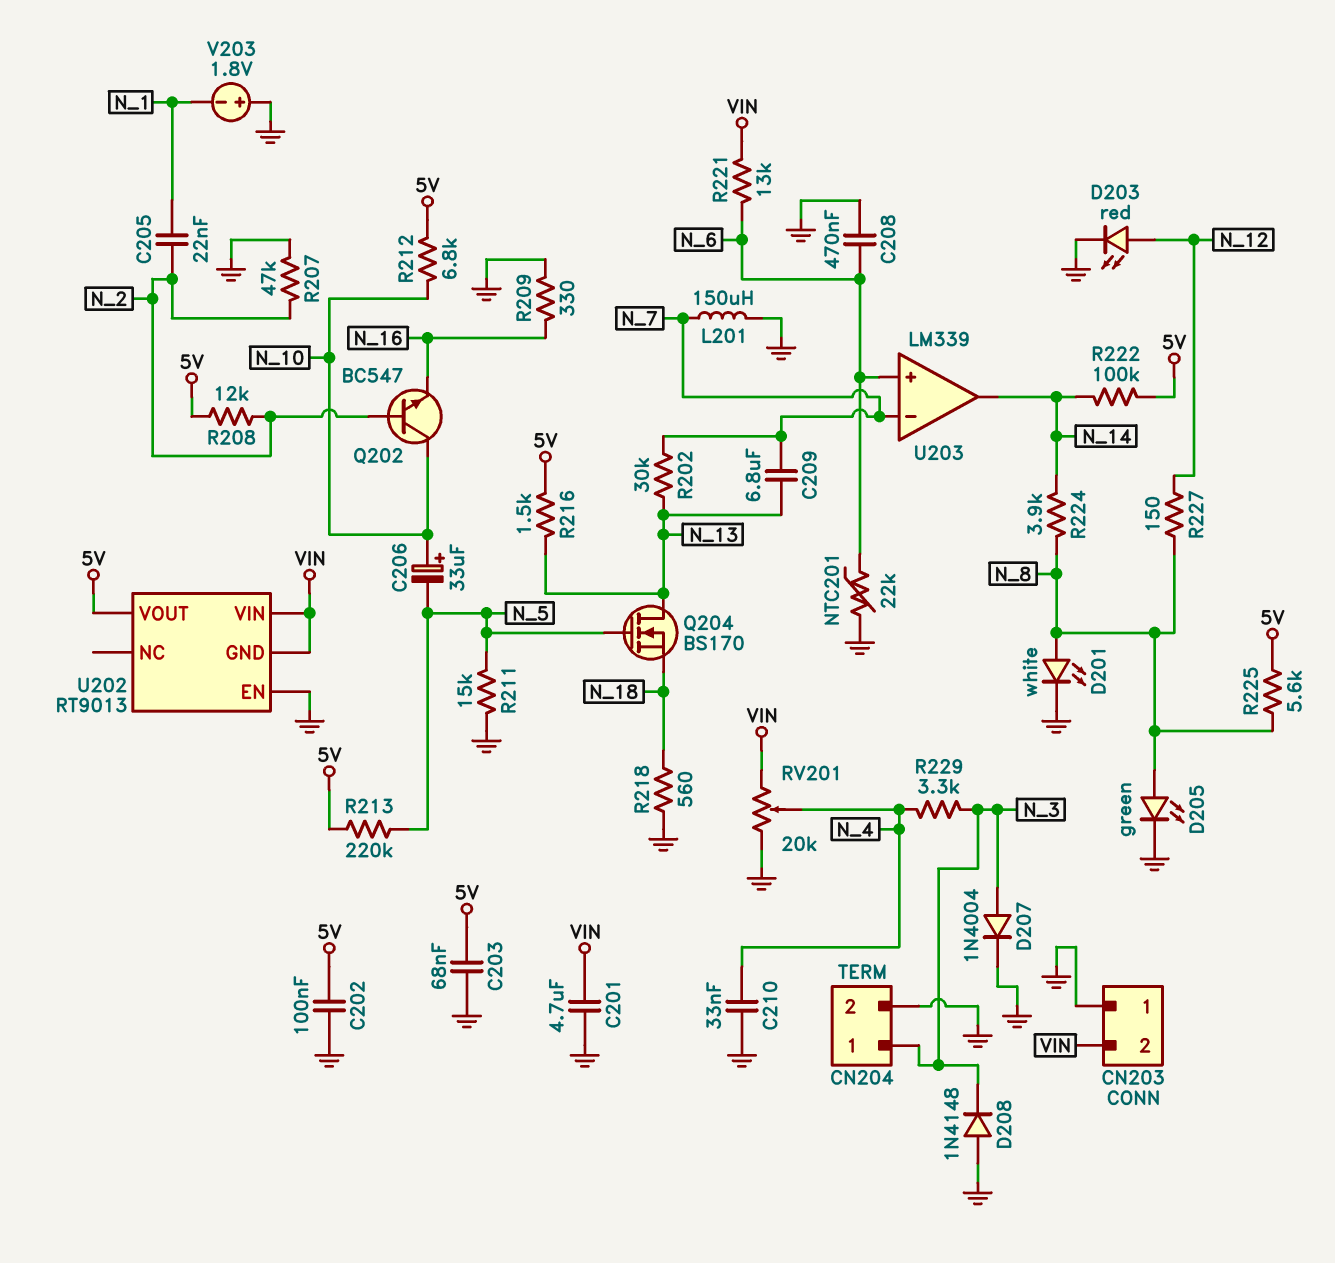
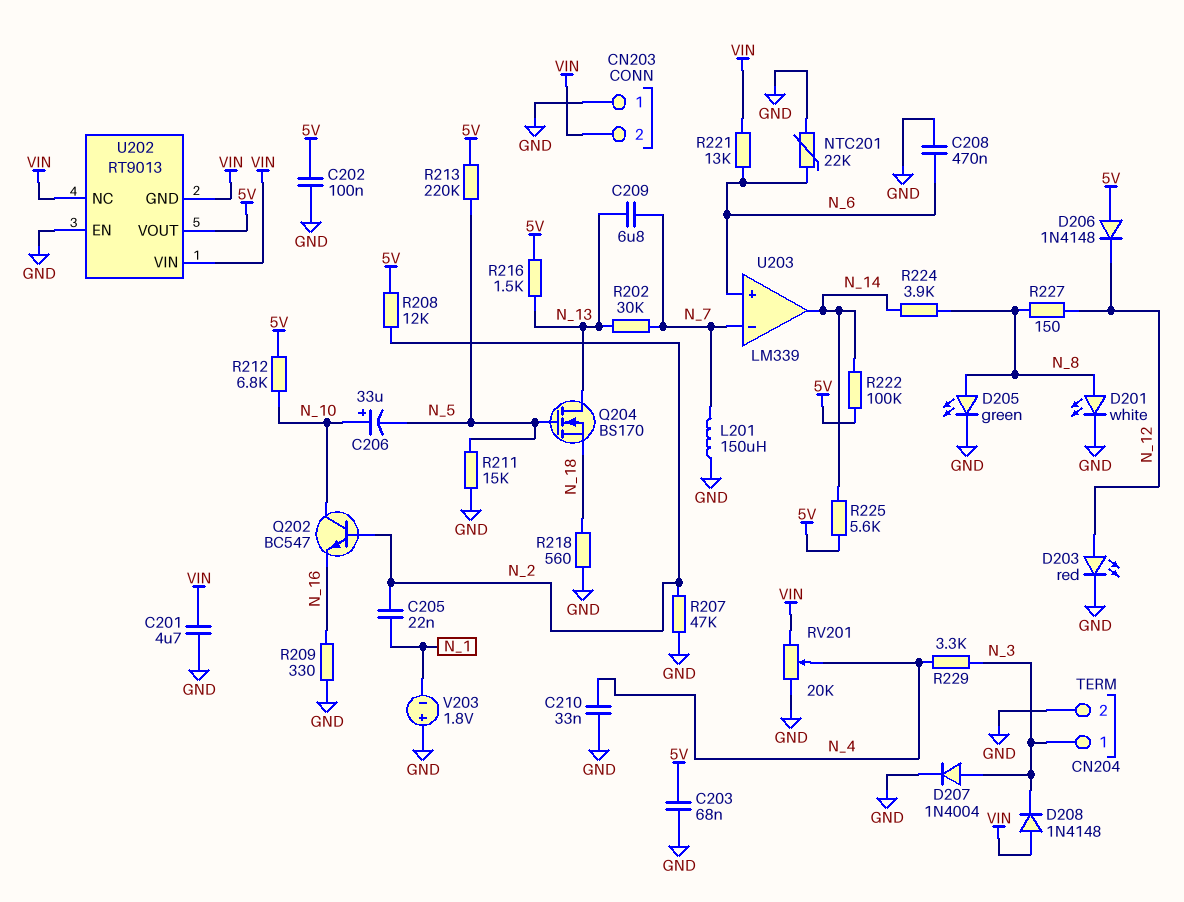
D206: none -> diode 1N4148 (A 5V, K N_12)
D208: diode 1N4148 (A GND, K N_3) -> diode 1N4148 (A VIN, K N_3)
R225: 5.6k (5V, N_8) -> 5.6k (5V, N_14)
U202 pin NC: none -> VIN

